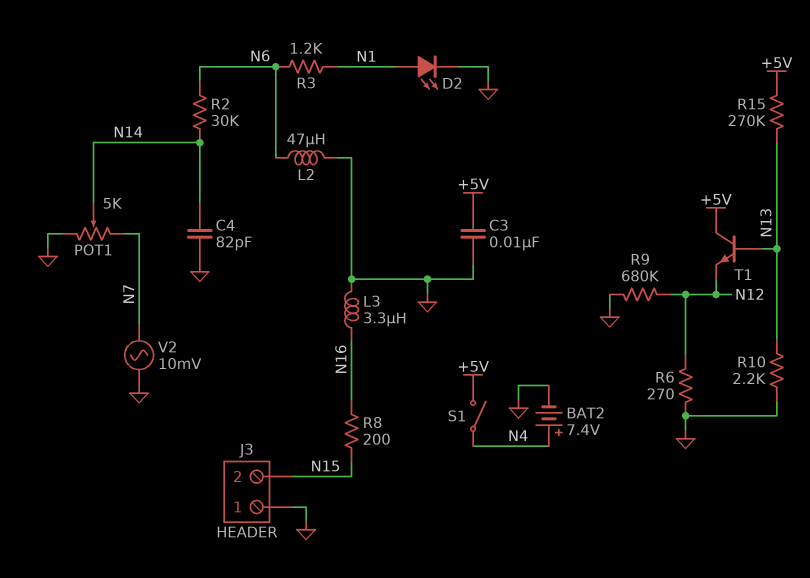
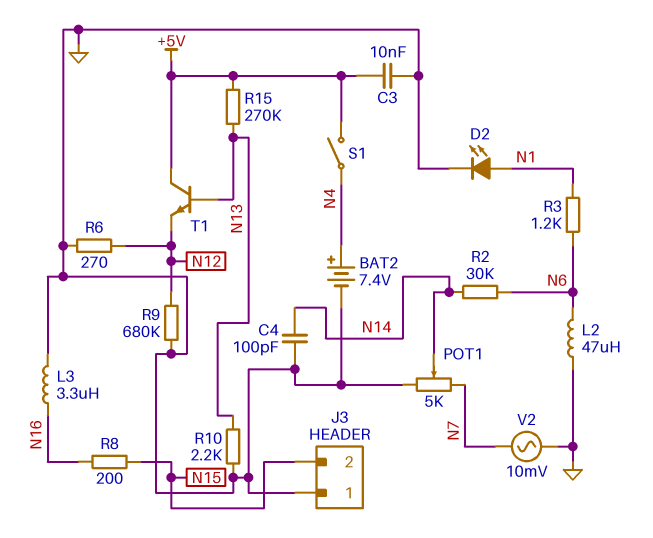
C4: 82pF (GND, N14) -> 100pF (GND, N14)

